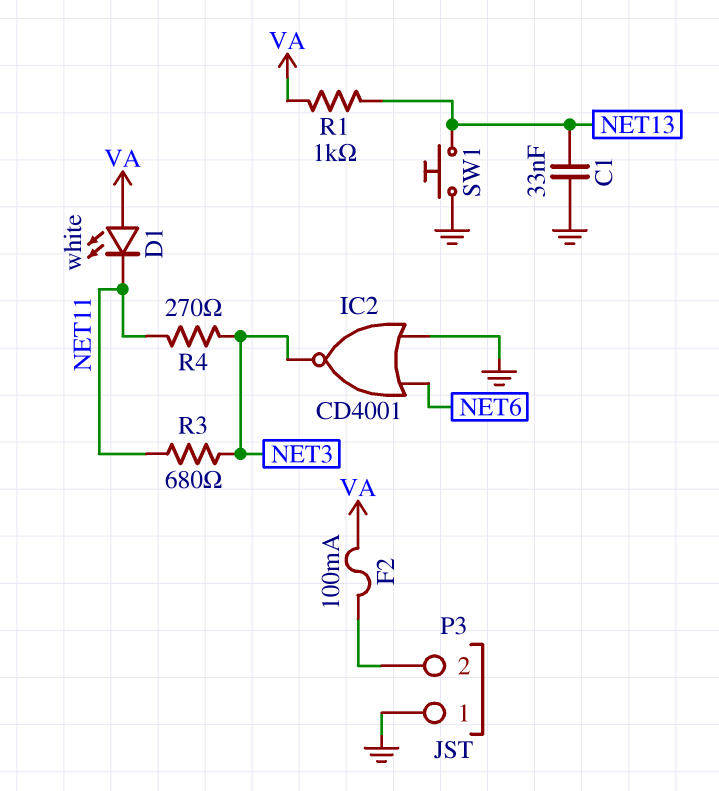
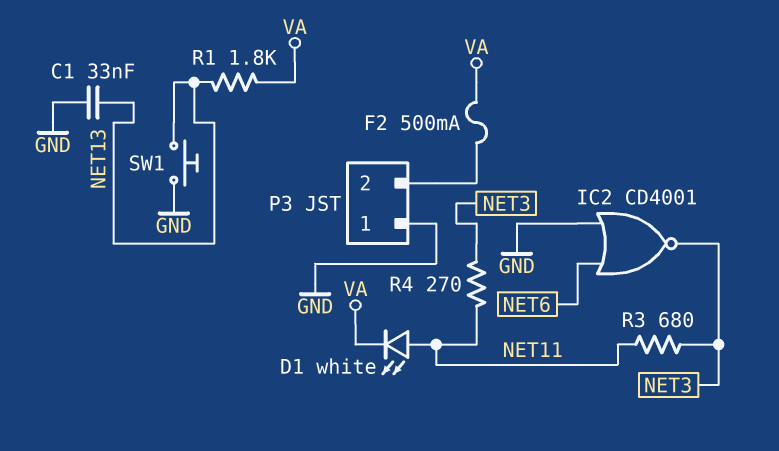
D1: LED white (A VA, K NET11) -> LED white (A NET11, K VA)
F2: 100mA (P3/2, VA) -> 500mA (P3/2, VA)
R1: 1k (NET13, VA) -> 1.8k (NET13, VA)

